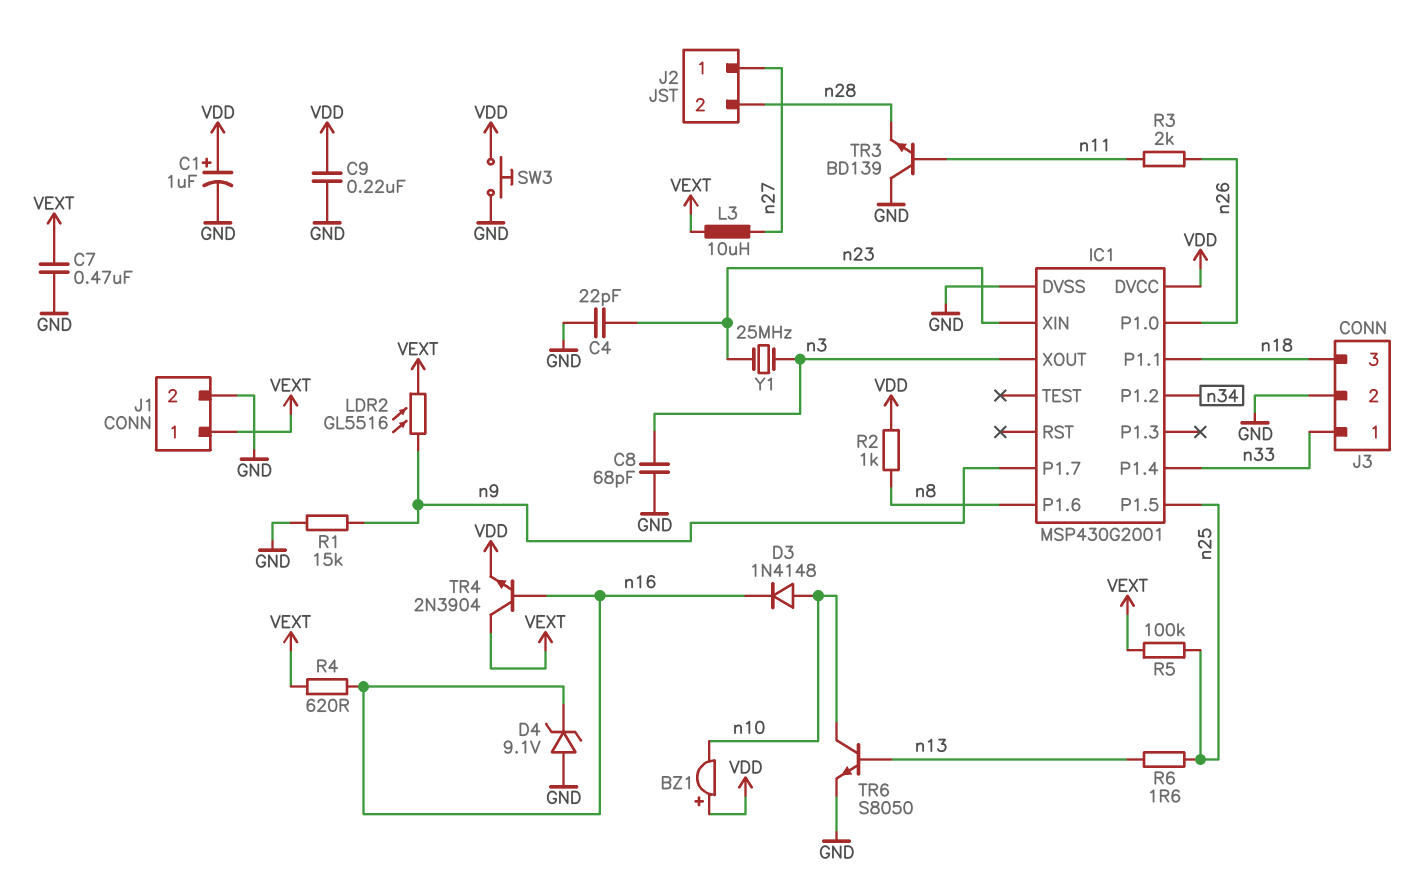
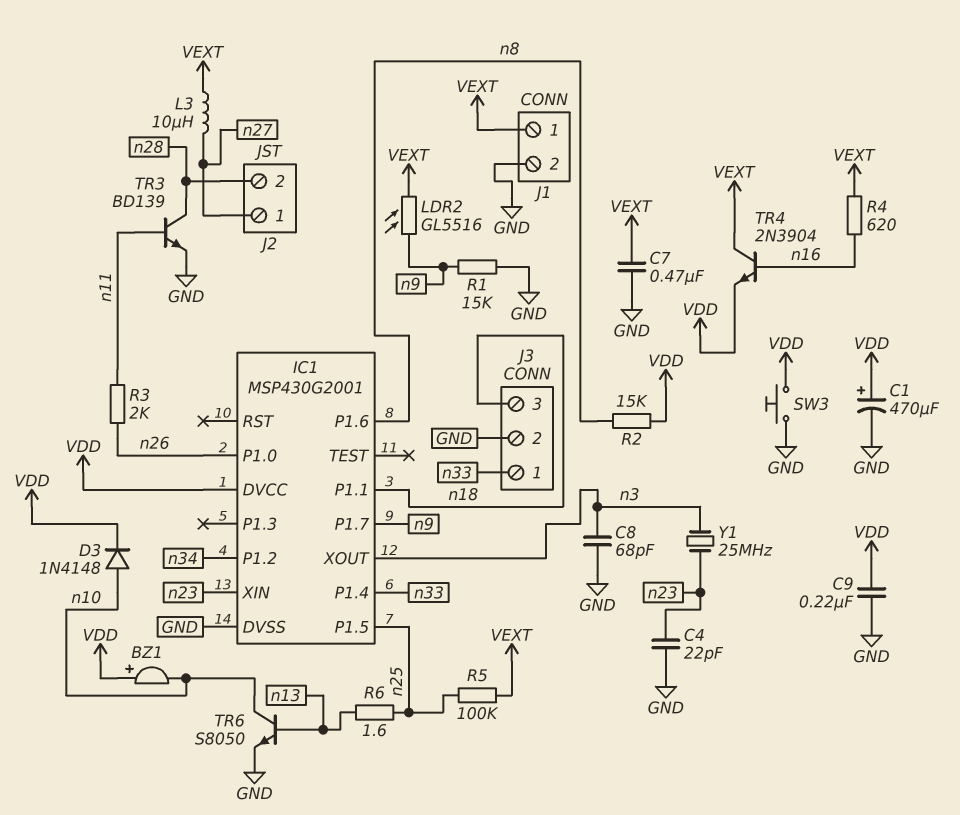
C1: 1uF (plus VDD, minus GND) -> 470uF (plus VDD, minus GND)
D3: diode 1N4148 (A n10, K n16) -> diode 1N4148 (A n10, K VDD)
D4: zener 9.1V (A GND, K n16) -> none
R2: 1k (VDD, n8) -> 15k (VDD, n8)
TR3: NPN BD139 (B n11, C GND, E n28) -> NPN BD139 (B n11, C n28, E GND)

